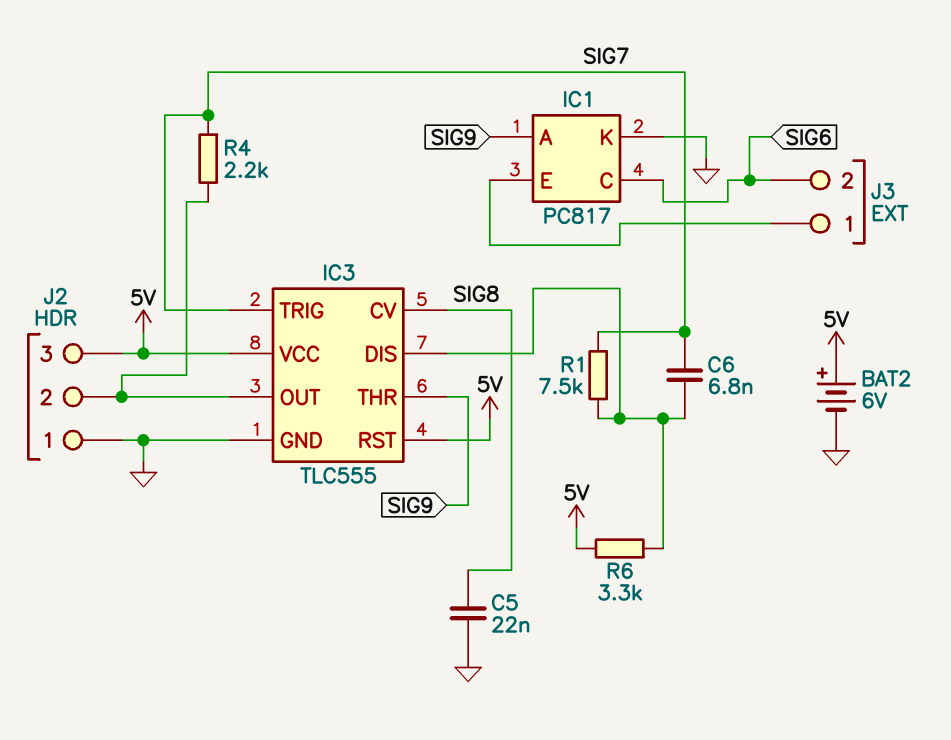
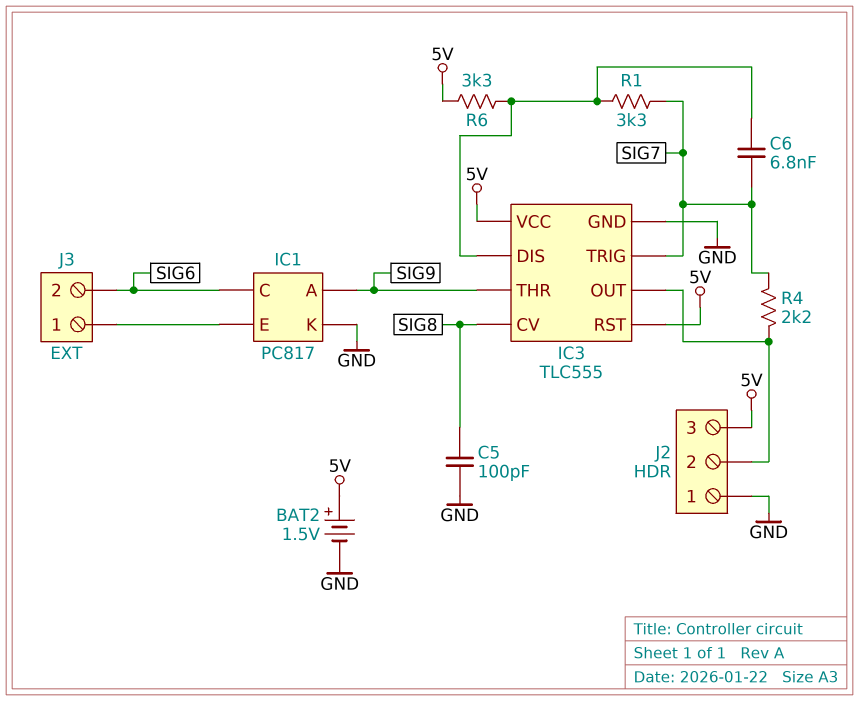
BAT2: 6V (plus 5V, minus GND) -> 1.5V (plus 5V, minus GND)
C5: 22nF (GND, SIG8) -> 100pF (GND, SIG8)
R1: 7.5k (IC3/DIS, SIG7) -> 3.3k (IC3/DIS, SIG7)

